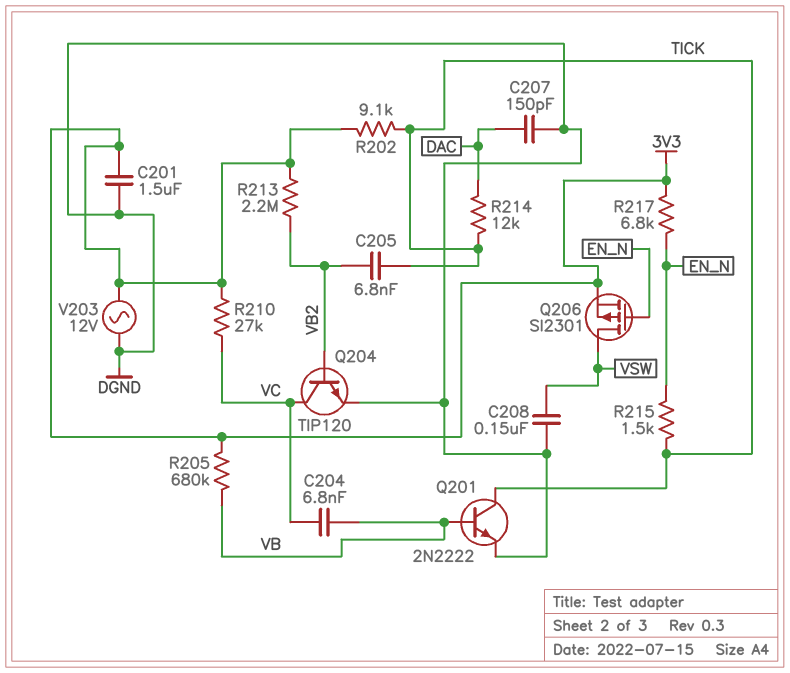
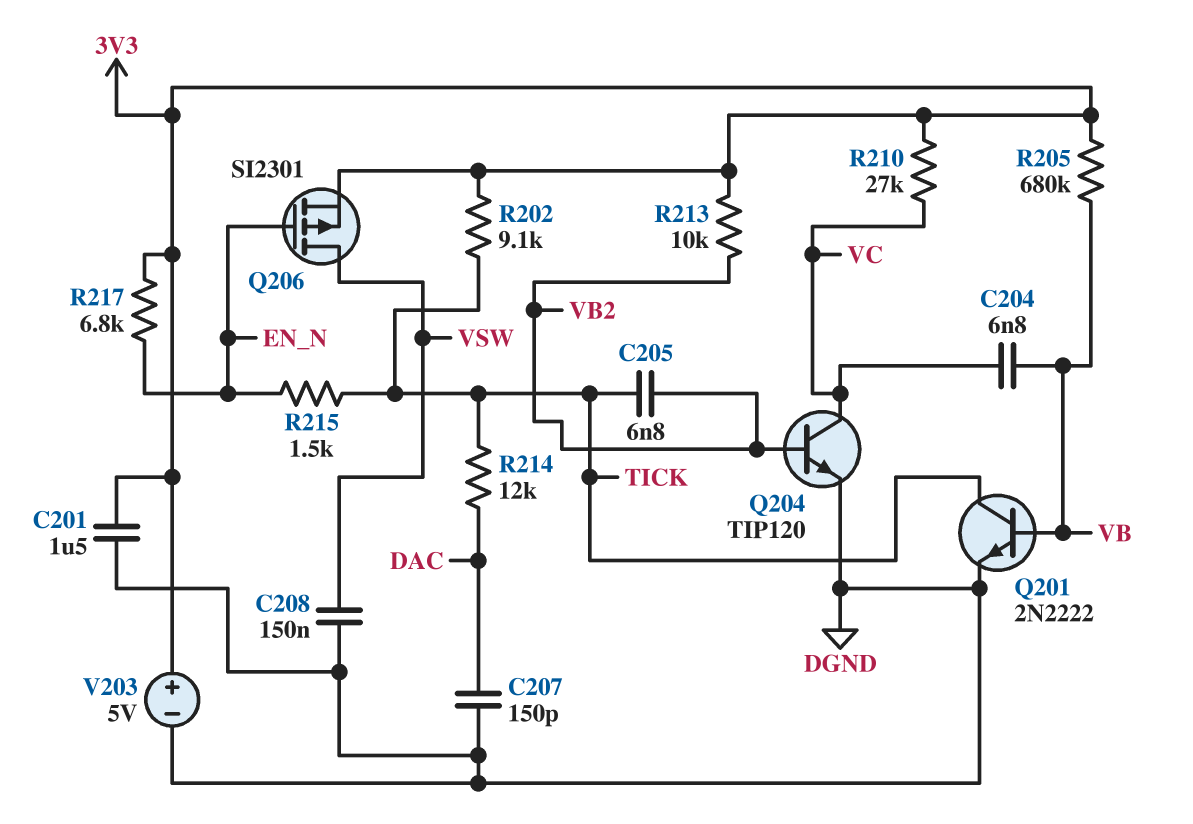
R213: 2.2M (3V3, VB2) -> 10k (3V3, VB2)
V203: AC 12V (3V3, DGND) -> 5V (plus 3V3, minus DGND)

